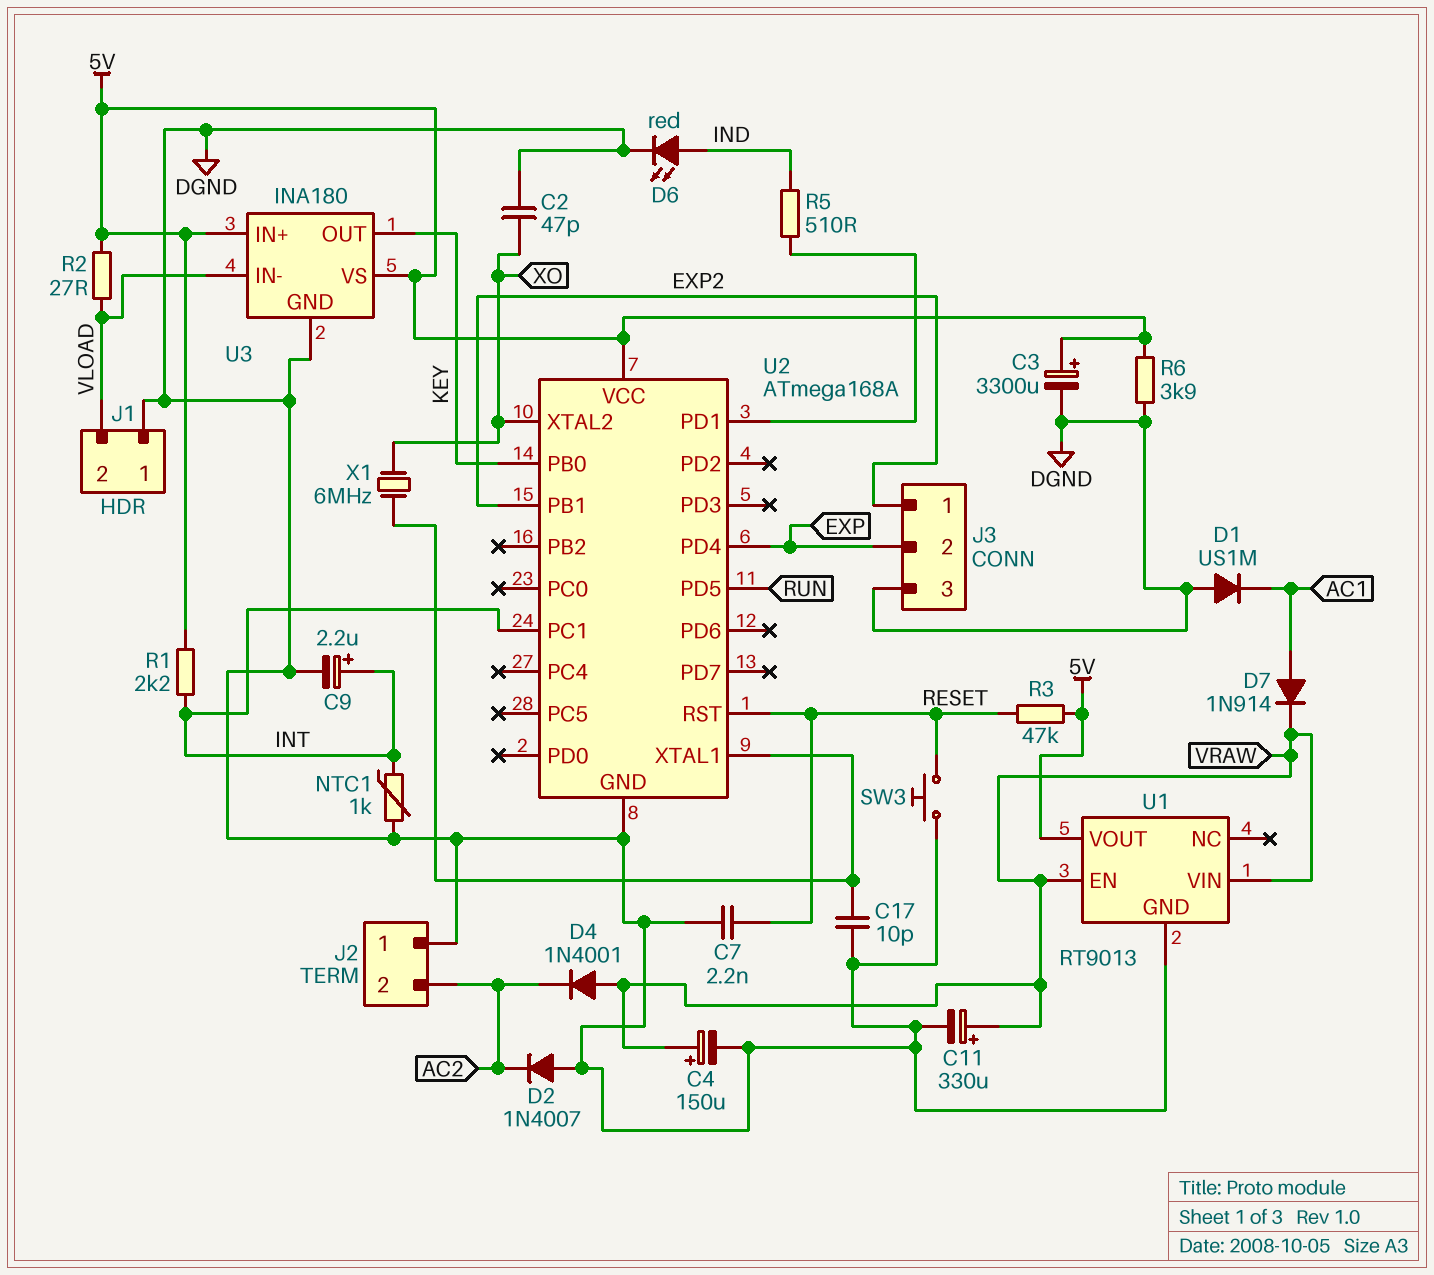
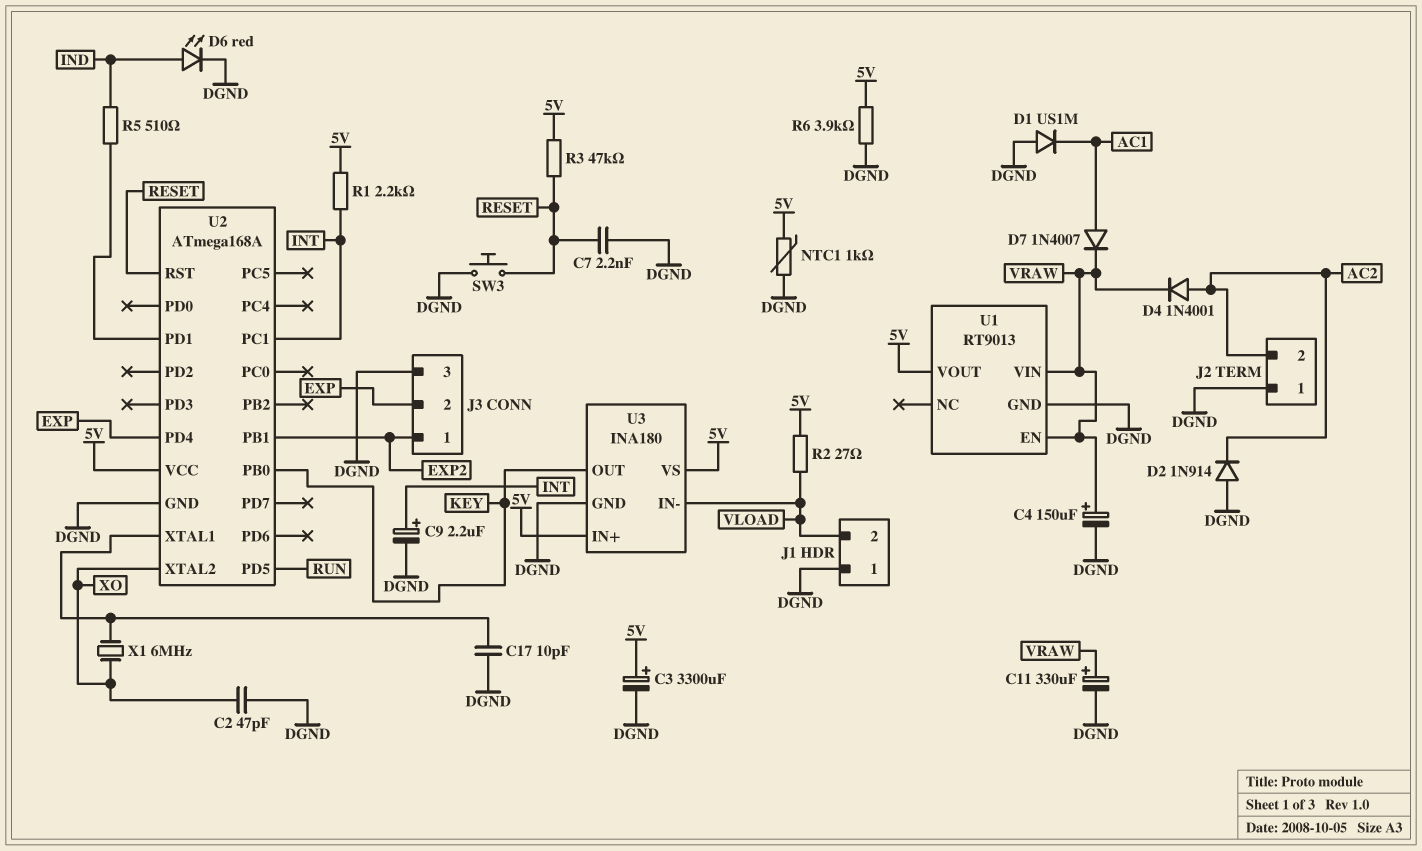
D2: diode 1N4007 (A DGND, K AC2) -> diode 1N914 (A DGND, K AC2)
D4: diode 1N4001 (A VRAW, K AC2) -> diode 1N4001 (A AC2, K VRAW)
D7: diode 1N914 (A AC1, K VRAW) -> diode 1N4007 (A AC1, K VRAW)
NTC1: 1k (DGND, INT) -> 1k (5V, DGND)

